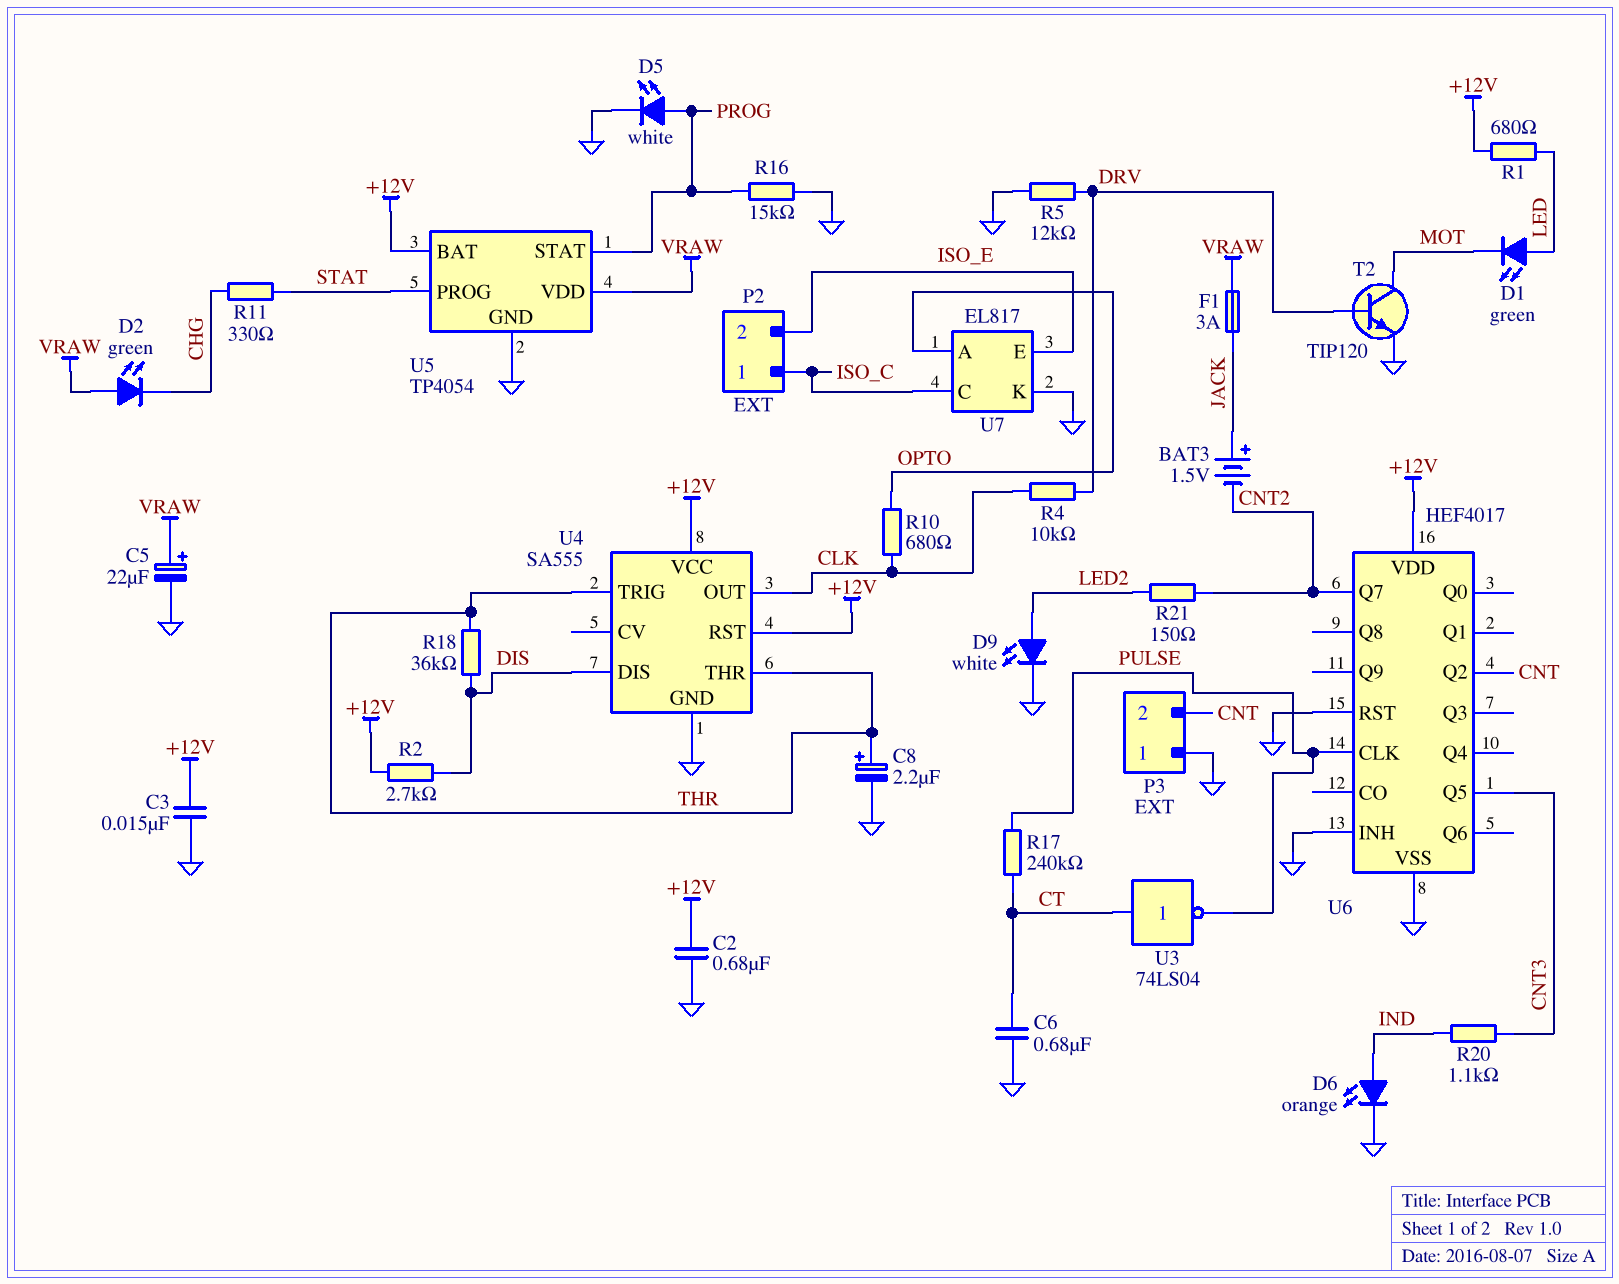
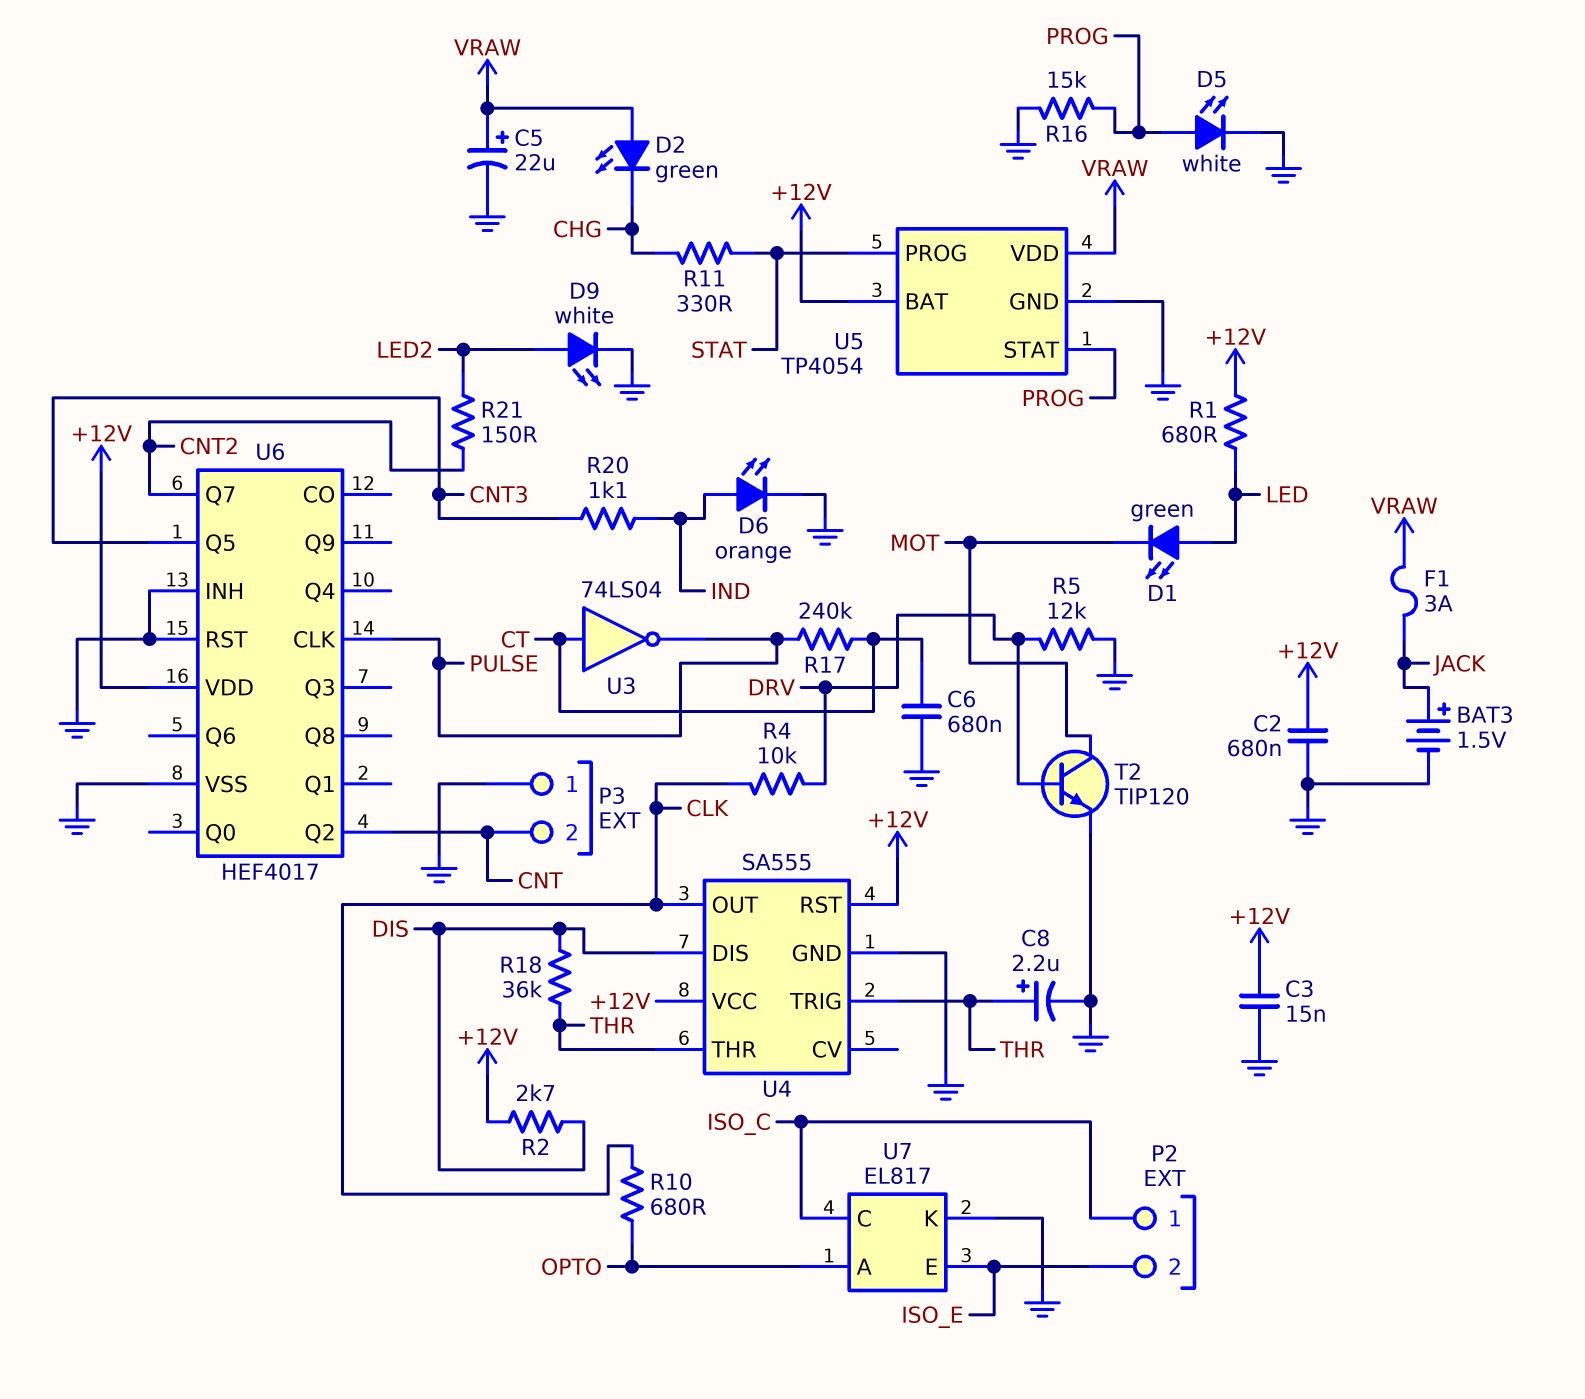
BAT3: 1.5V (plus JACK, minus CNT2) -> 1.5V (plus JACK, minus GND)

